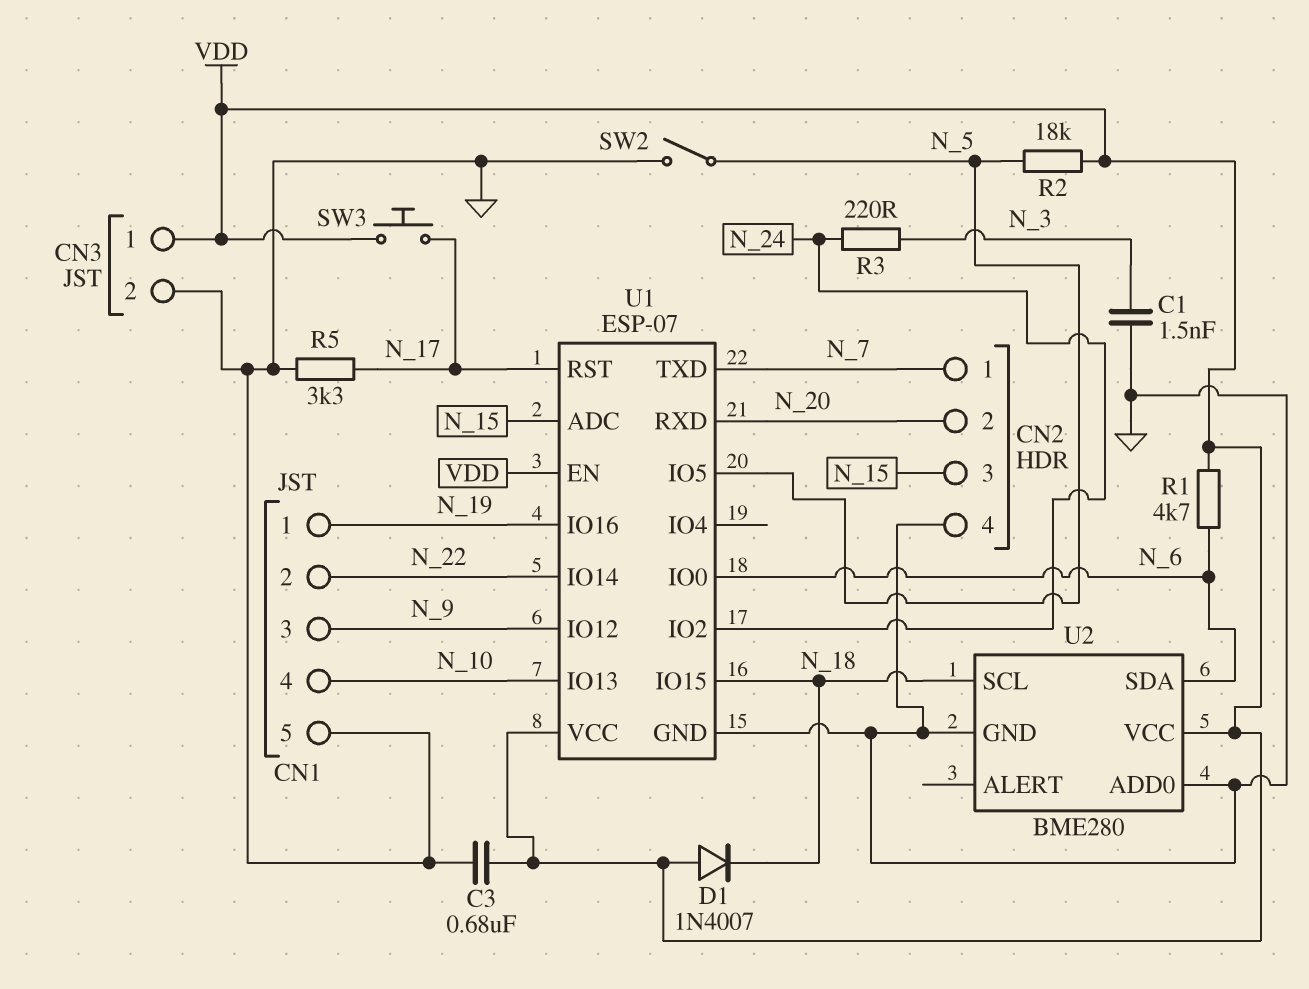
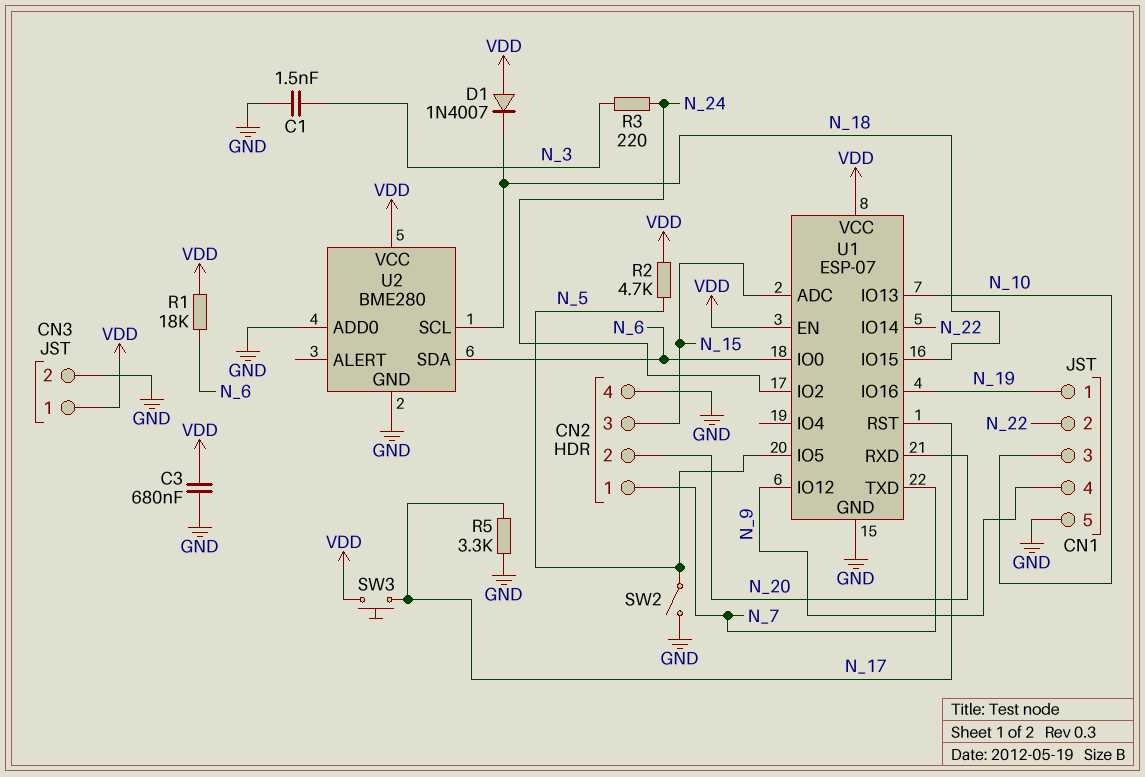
CN1 pin 3: N_9 -> N_10
CN1 pin 4: N_10 -> N_9
R1: 4.7k (N_6, VDD) -> 18k (N_6, VDD)
R2: 18k (N_5, VDD) -> 4.7k (N_5, VDD)

